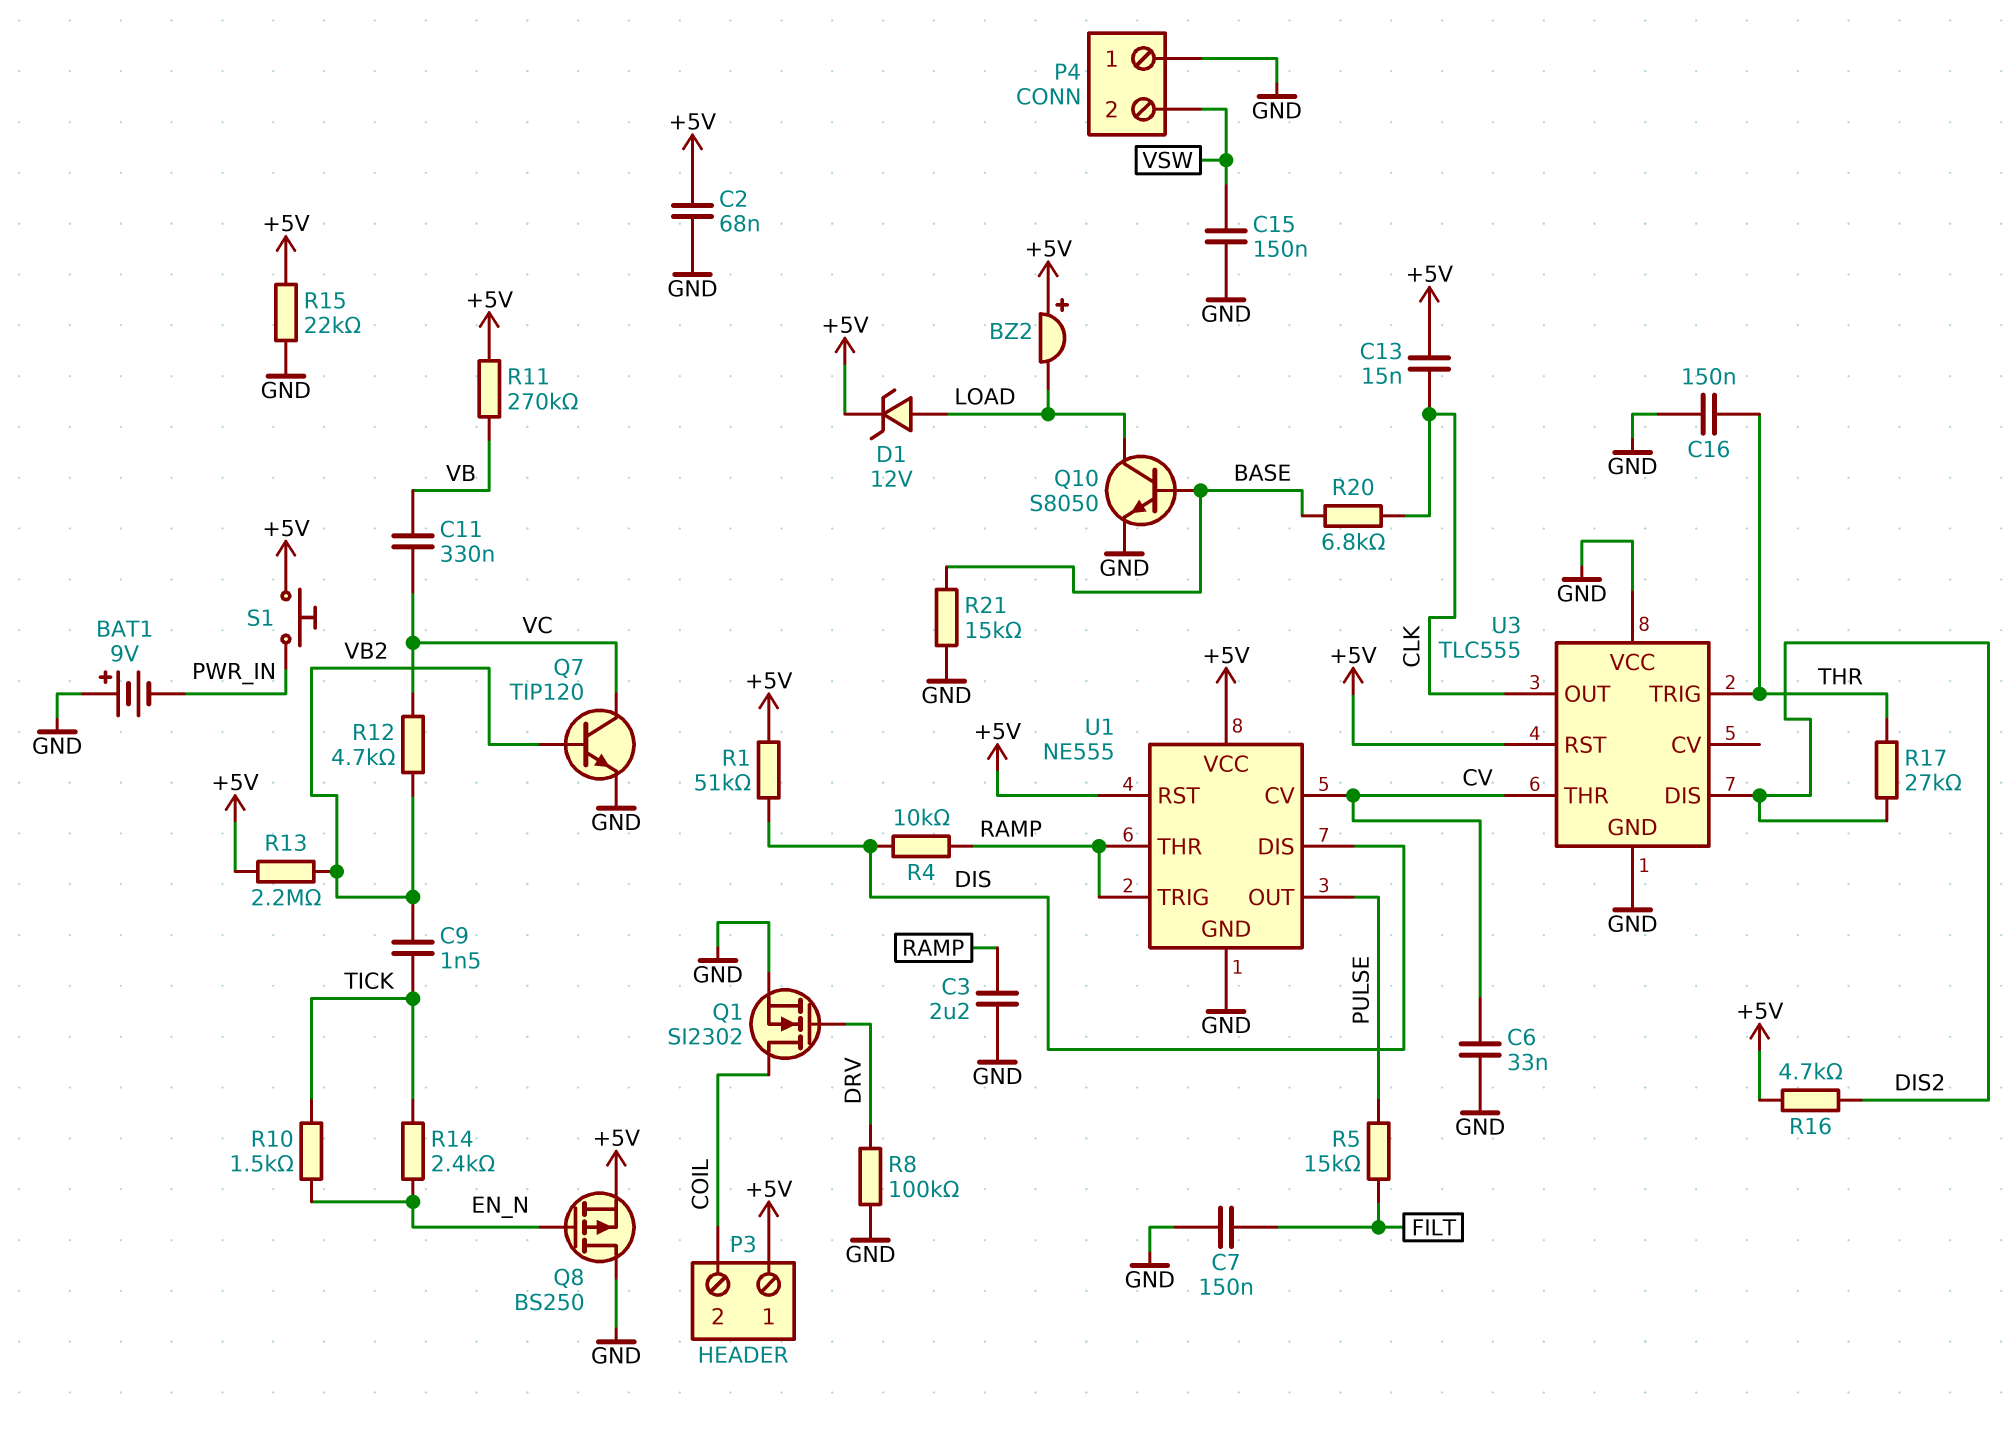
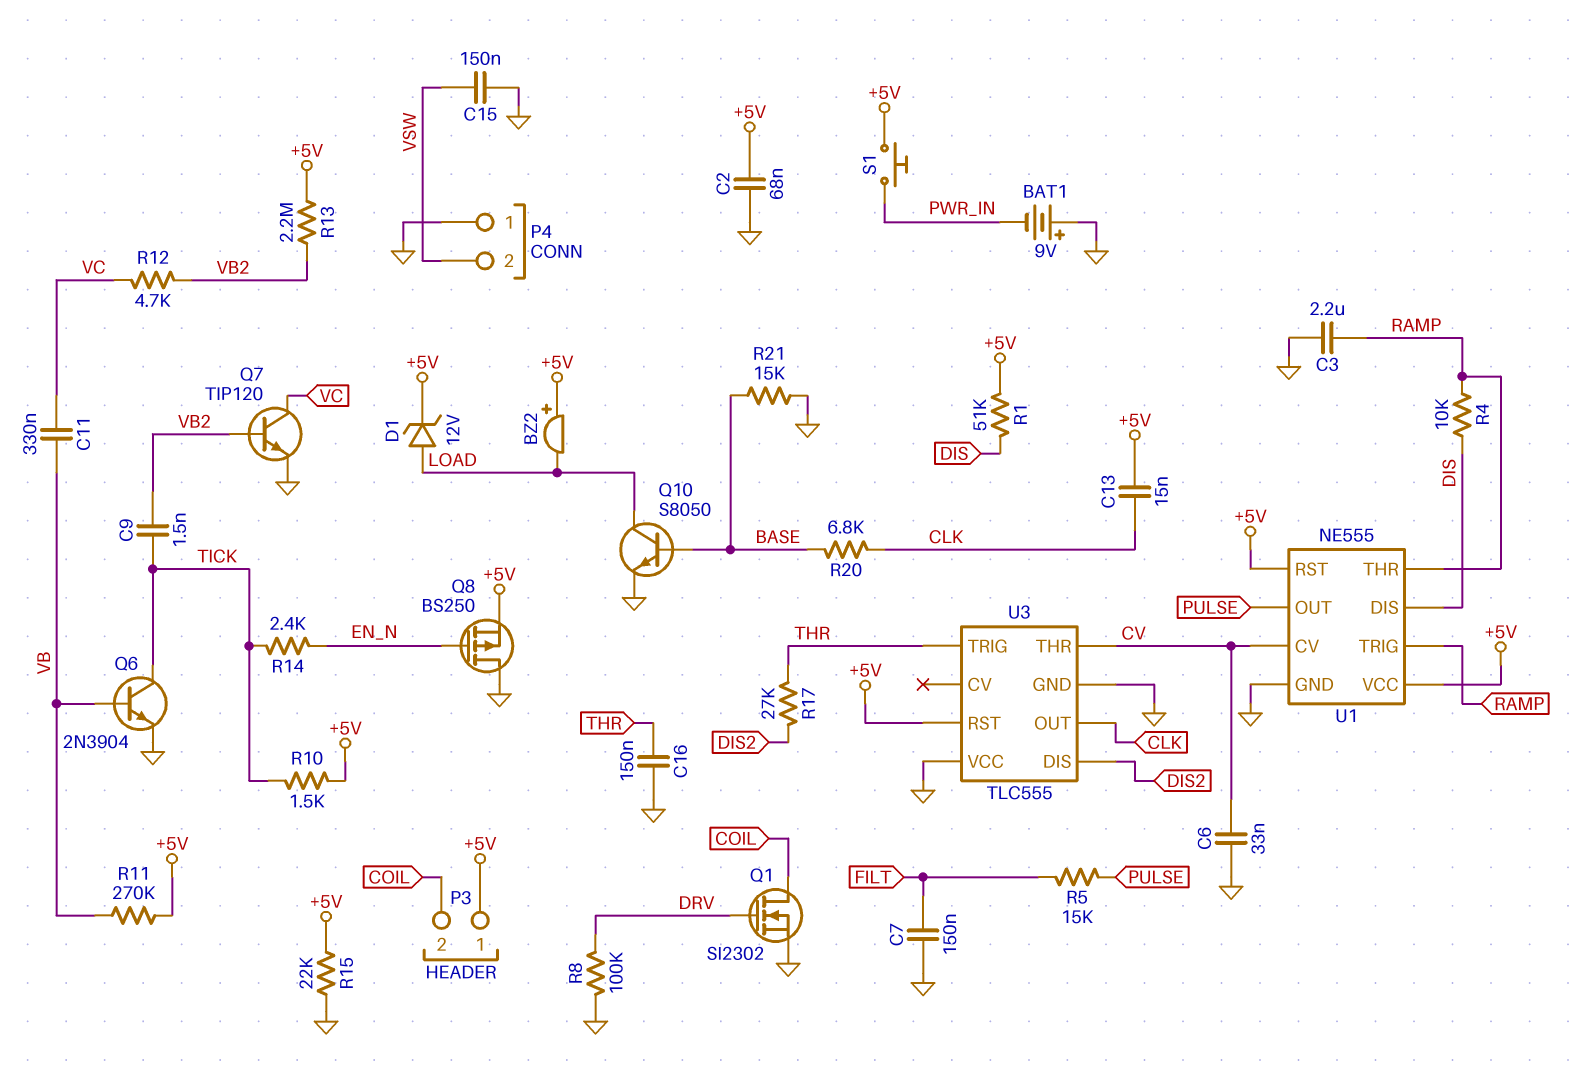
Q6: none -> NPN 2N3904 (B VB, C TICK, E GND)
R10: 1.5k (EN_N, TICK) -> 1.5k (+5V, TICK)
R16: 4.7k (+5V, DIS2) -> none

